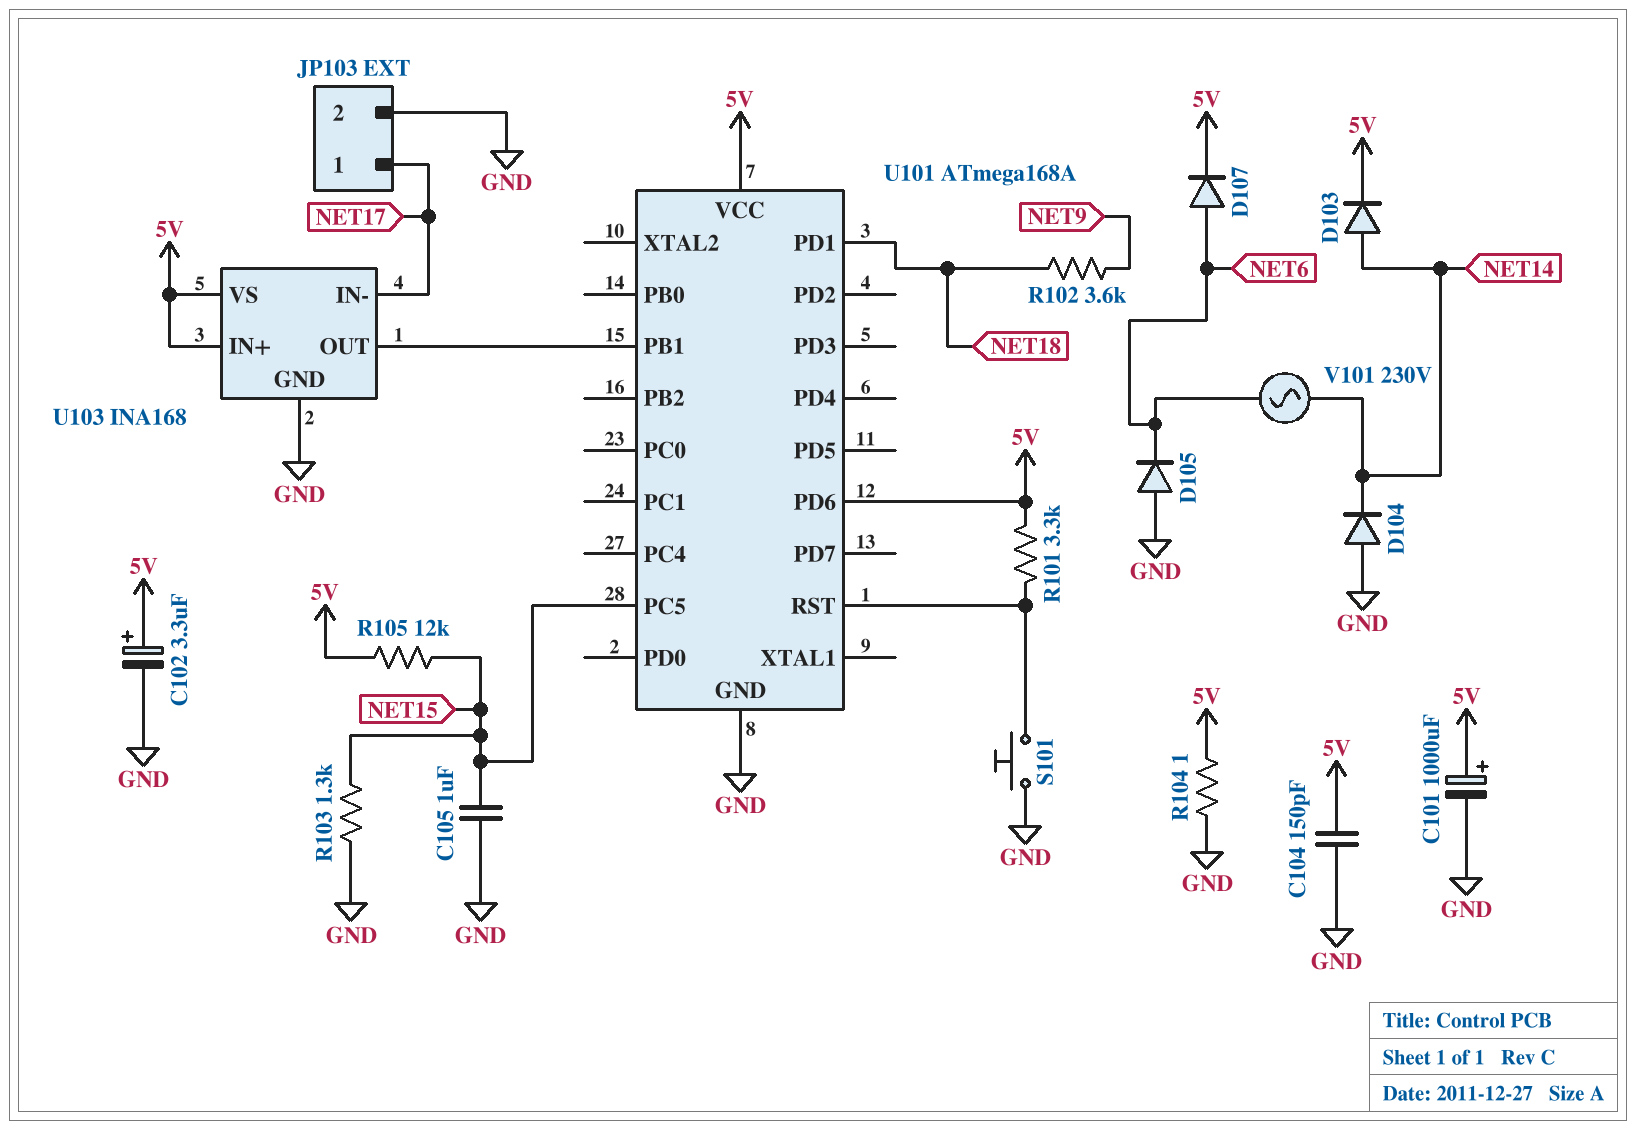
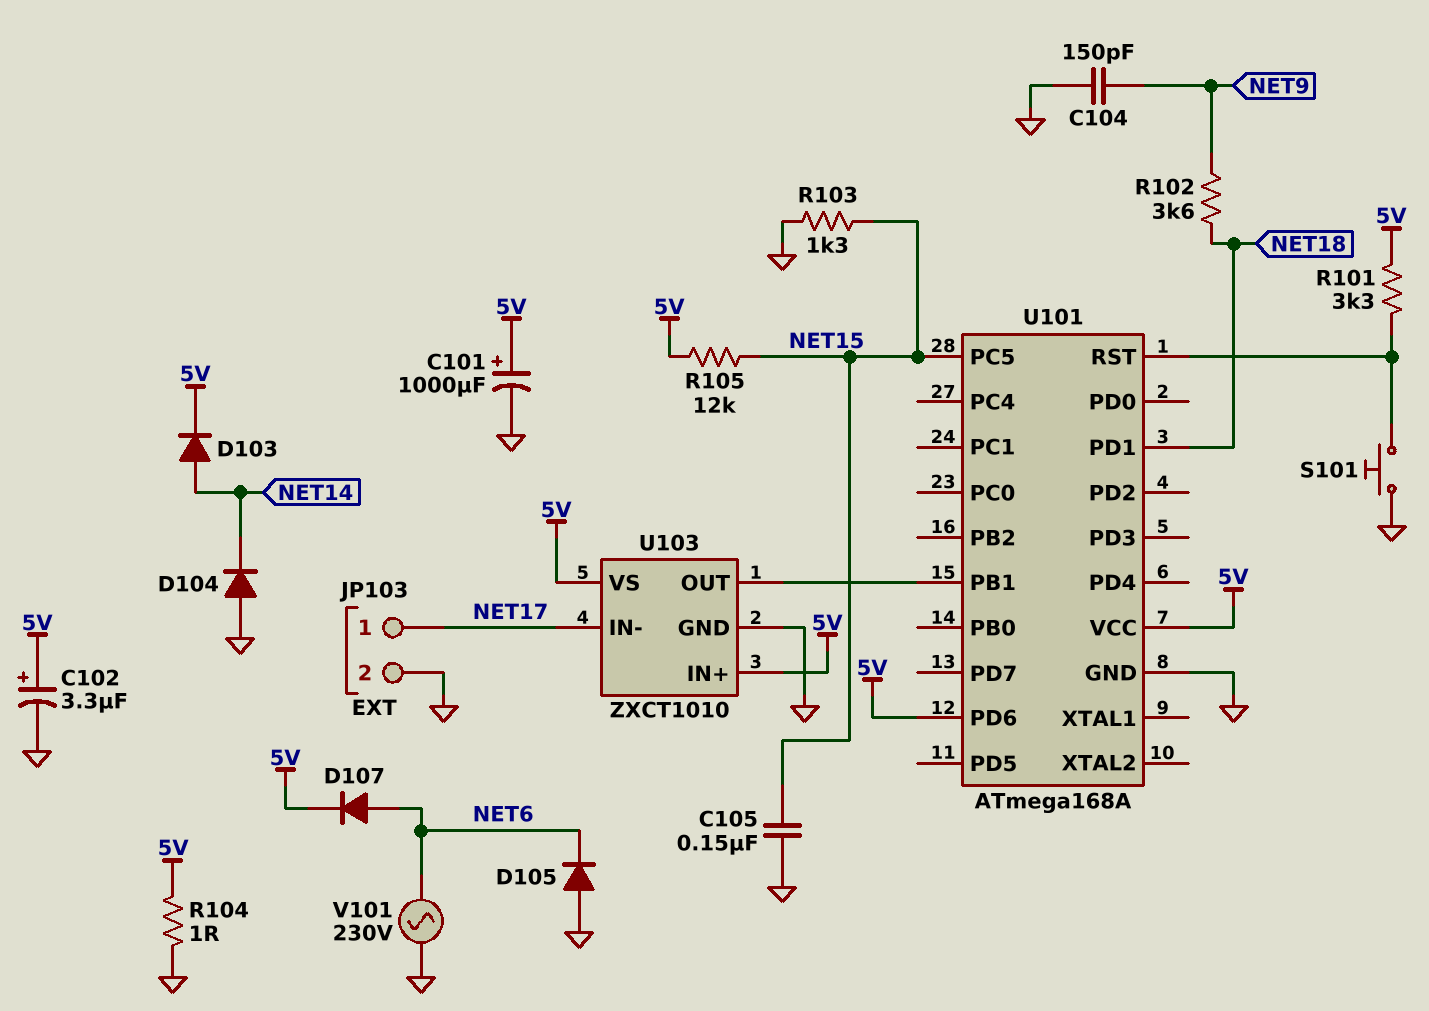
C104: 150pF (5V, GND) -> 150pF (GND, NET9)
C105: 1uF (GND, NET15) -> 150nF (GND, NET15)
U103: INA168 -> ZXCT1010
V101: AC 230V (NET6, NET14) -> AC 230V (GND, NET6)

